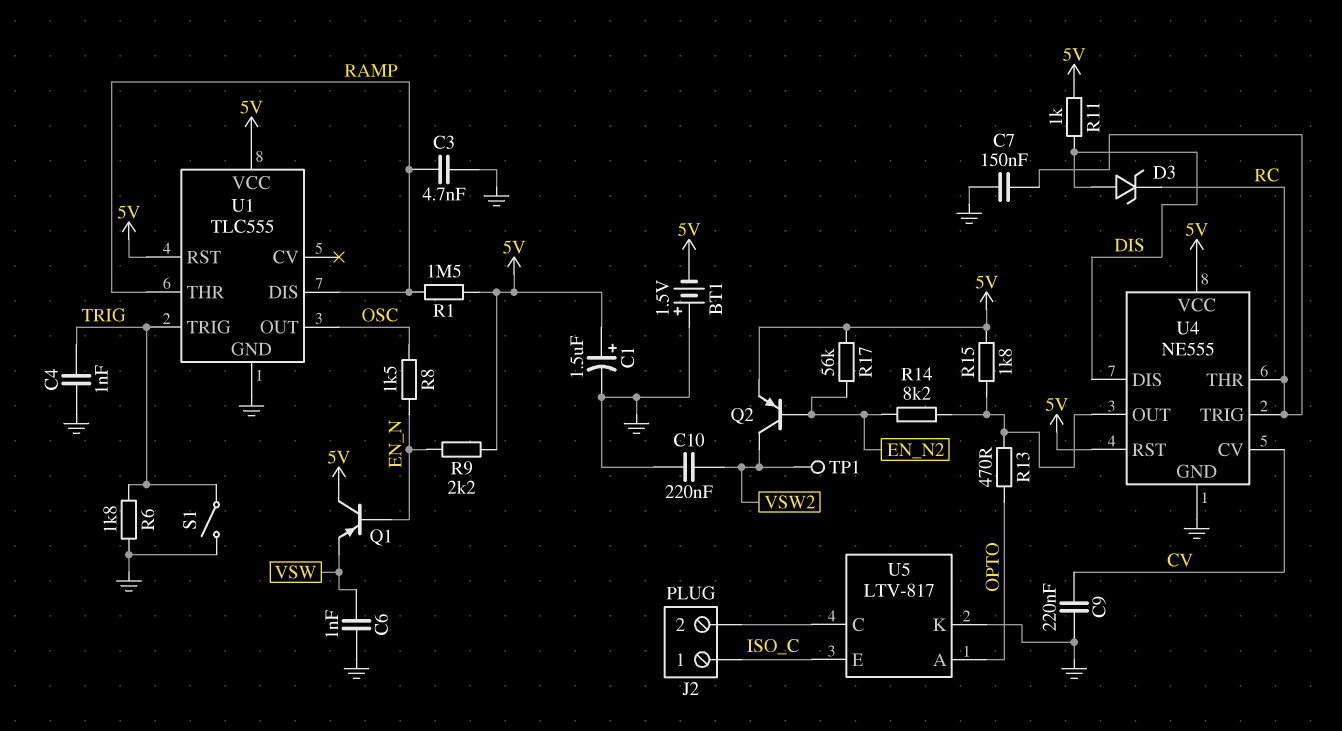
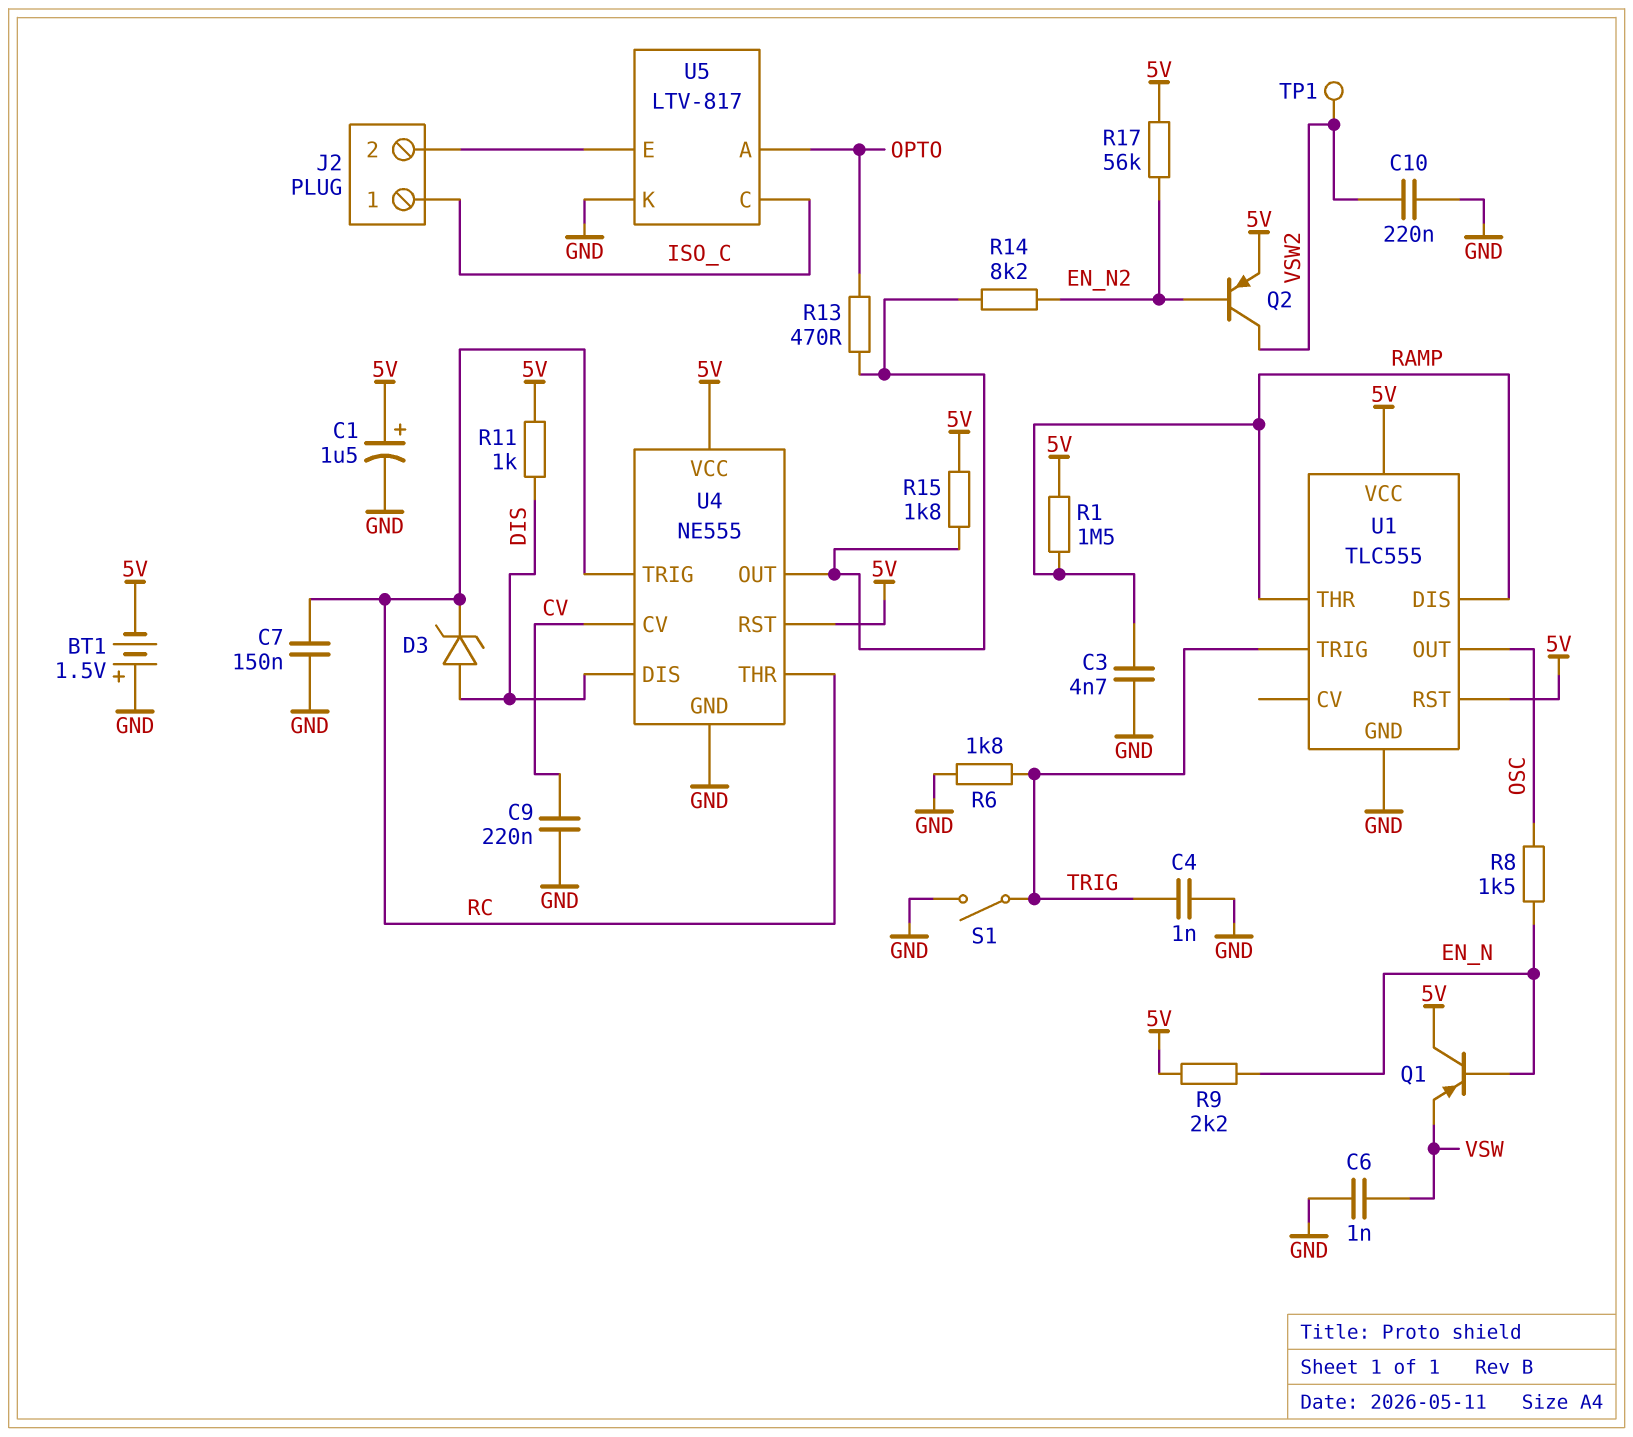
U5 pin C: J2/2 -> ISO_C
U5 pin E: ISO_C -> J2/2

